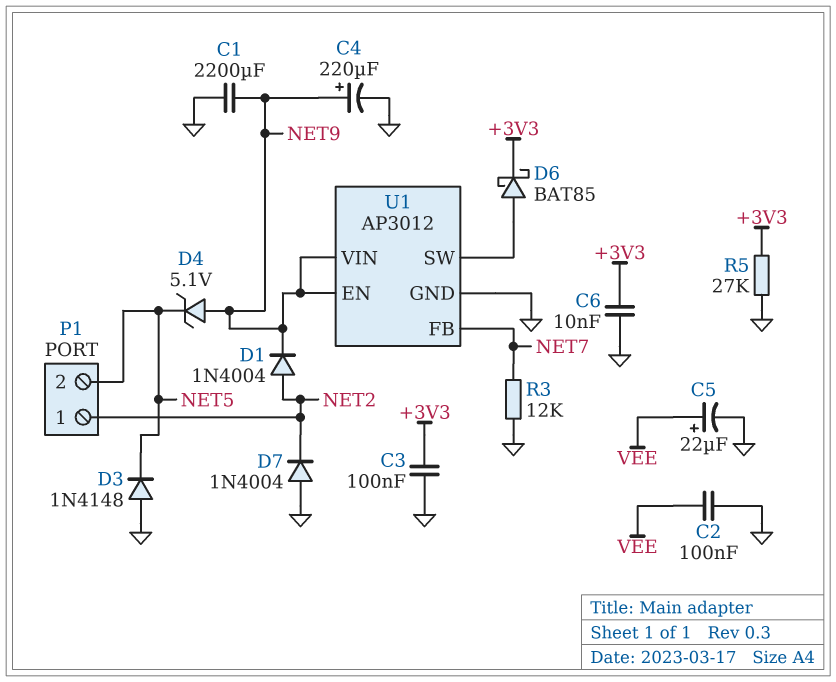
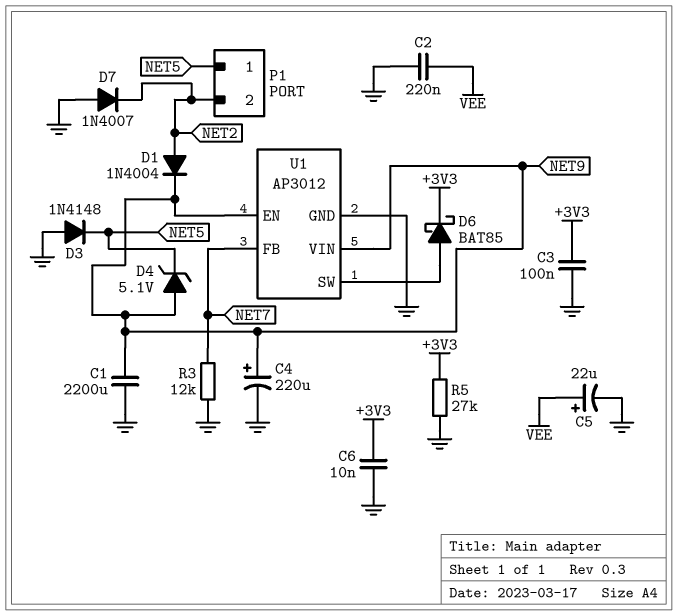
C2: 100nF (GND, VEE) -> 220nF (GND, VEE)
D7: diode 1N4004 (A GND, K NET2) -> diode 1N4007 (A GND, K NET2)
P1 pin 1: NET2 -> NET5
P1 pin 2: NET5 -> NET2

